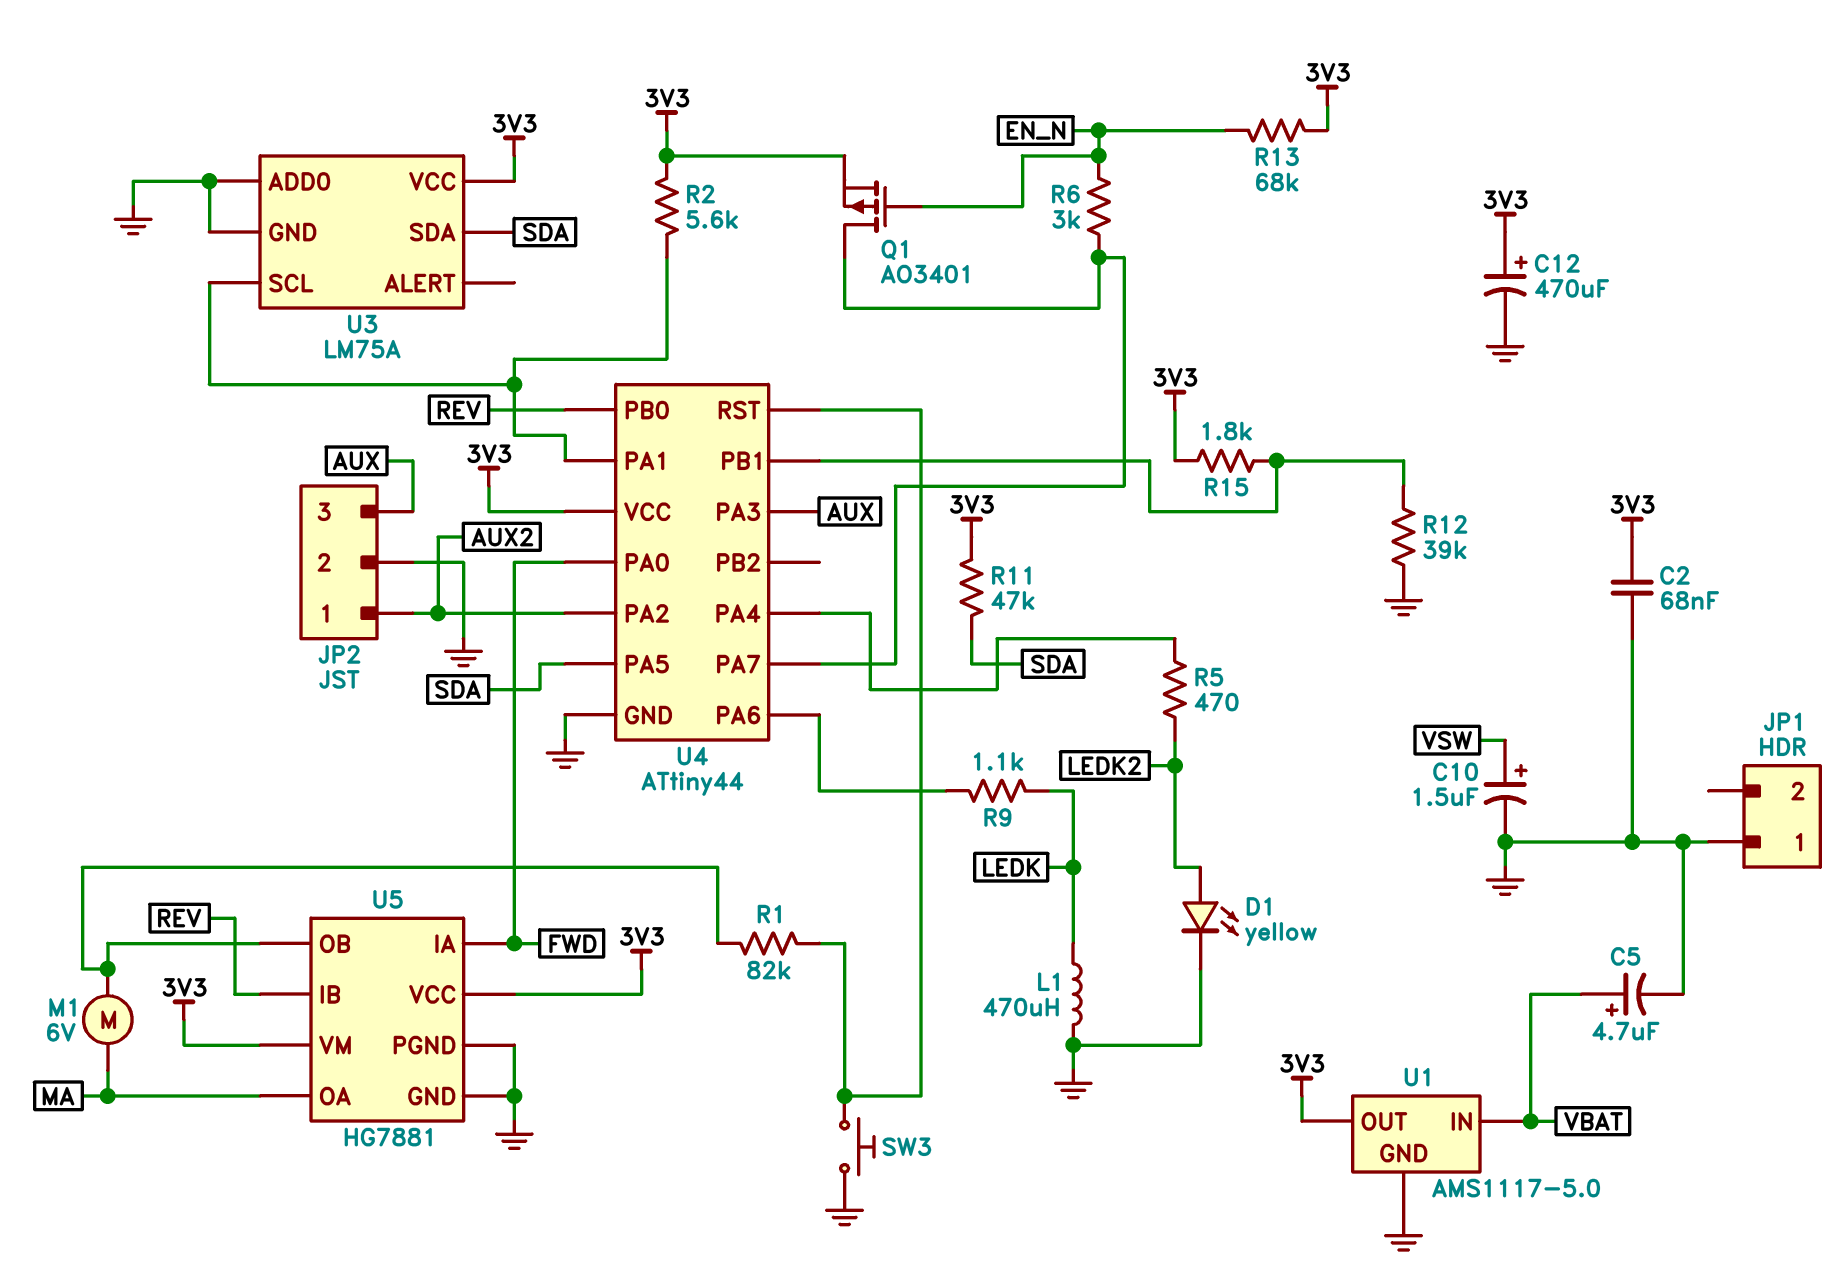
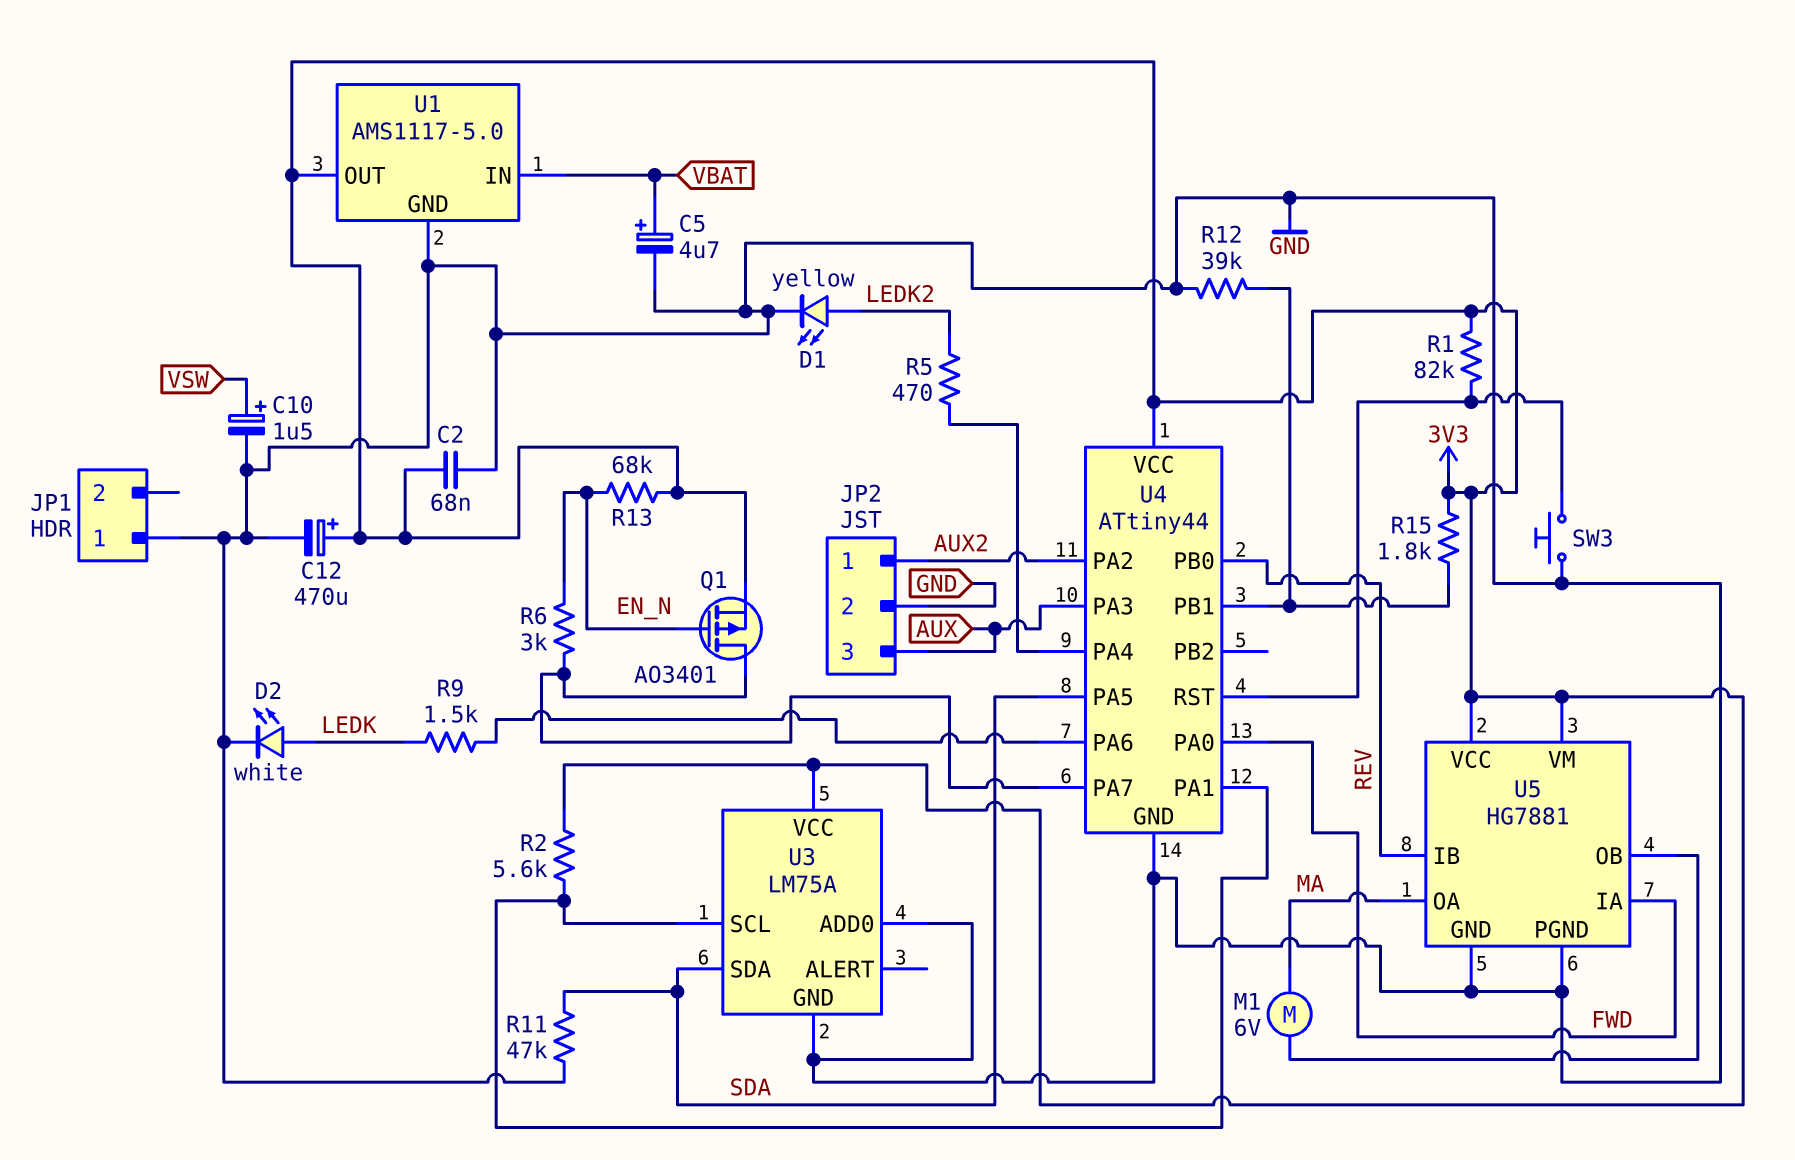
D2: none -> LED white (A LEDK, K GND)
L1: 470uH (GND, LEDK) -> none
R1: 82k (U4/RST, U5/OB) -> 82k (3V3, U4/RST)
R9: 1.1k (LEDK, U4/PA6) -> 1.5k (LEDK, U4/PA6)
R11: 47k (3V3, SDA) -> 47k (GND, SDA)

